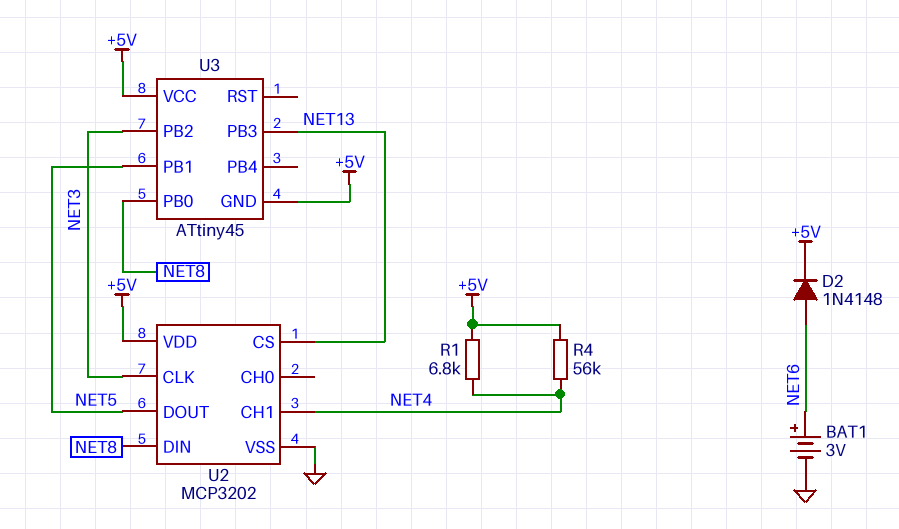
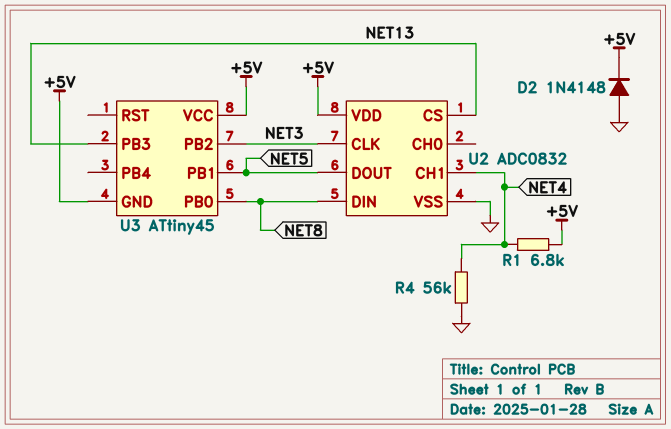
BAT1: 3V (plus NET6, minus GND) -> none
D2: diode 1N4148 (A NET6, K +5V) -> diode 1N4148 (A GND, K +5V)
R4: 56k (+5V, NET4) -> 56k (GND, NET4)
U2: MCP3202 -> ADC0832

